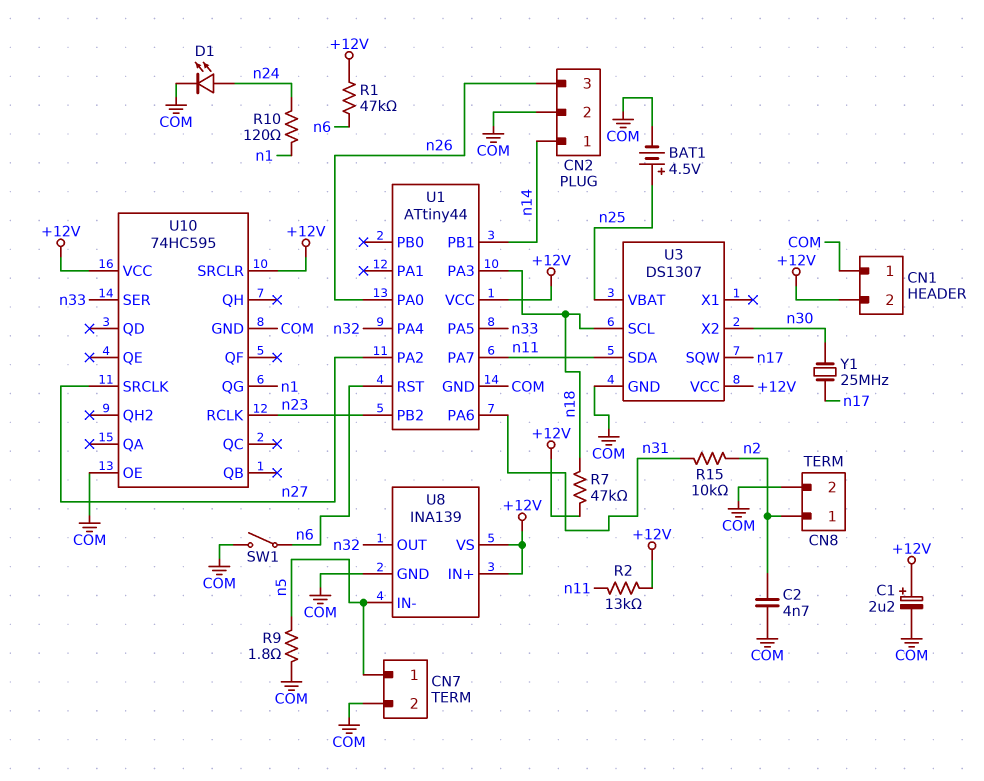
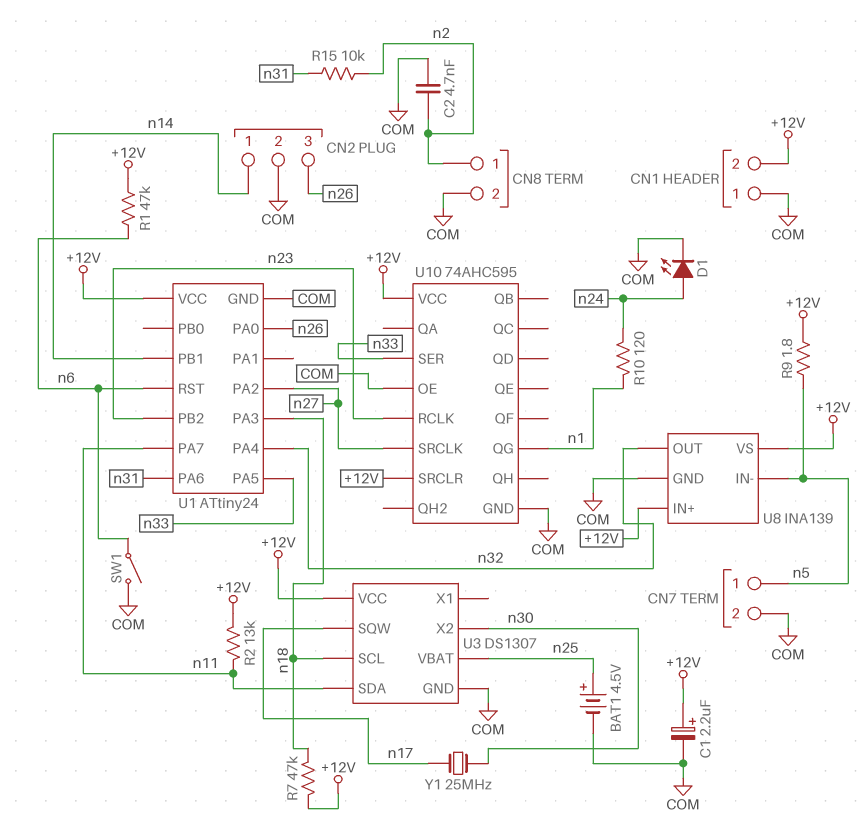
R9: 1.8 (COM, n5) -> 1.8 (+12V, n5)
U1: ATtiny44 -> ATtiny24
U10: 74HC595 -> 74AHC595

